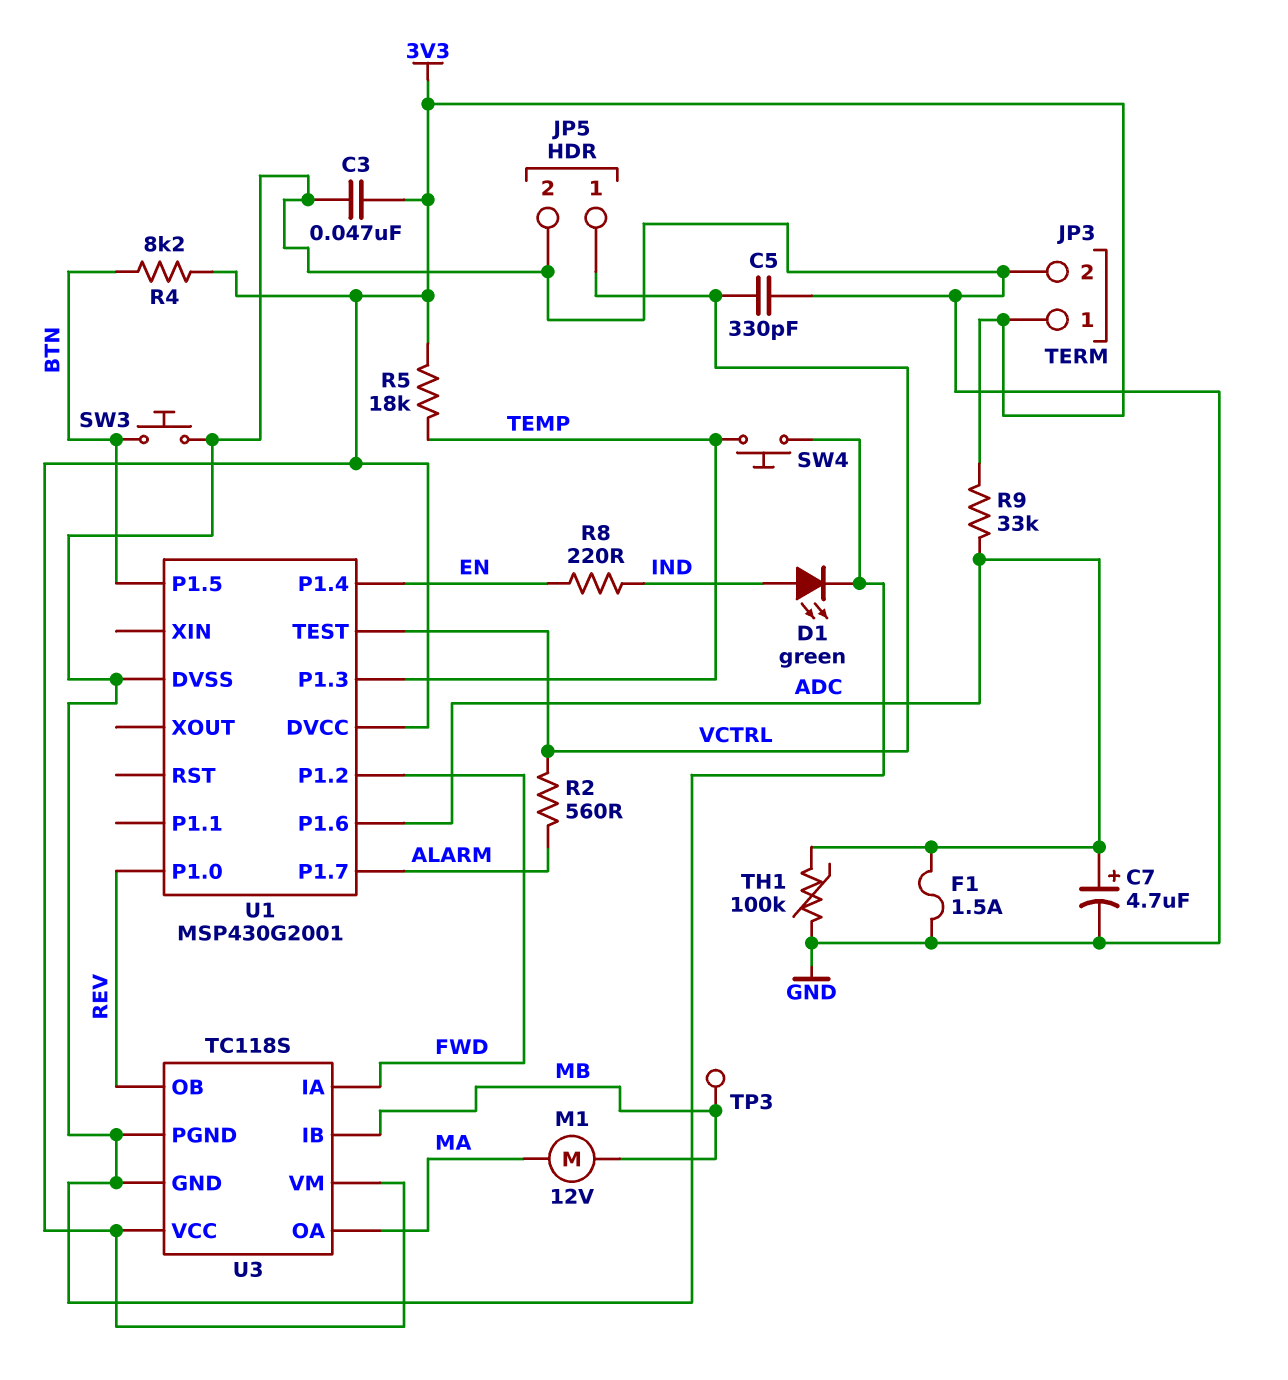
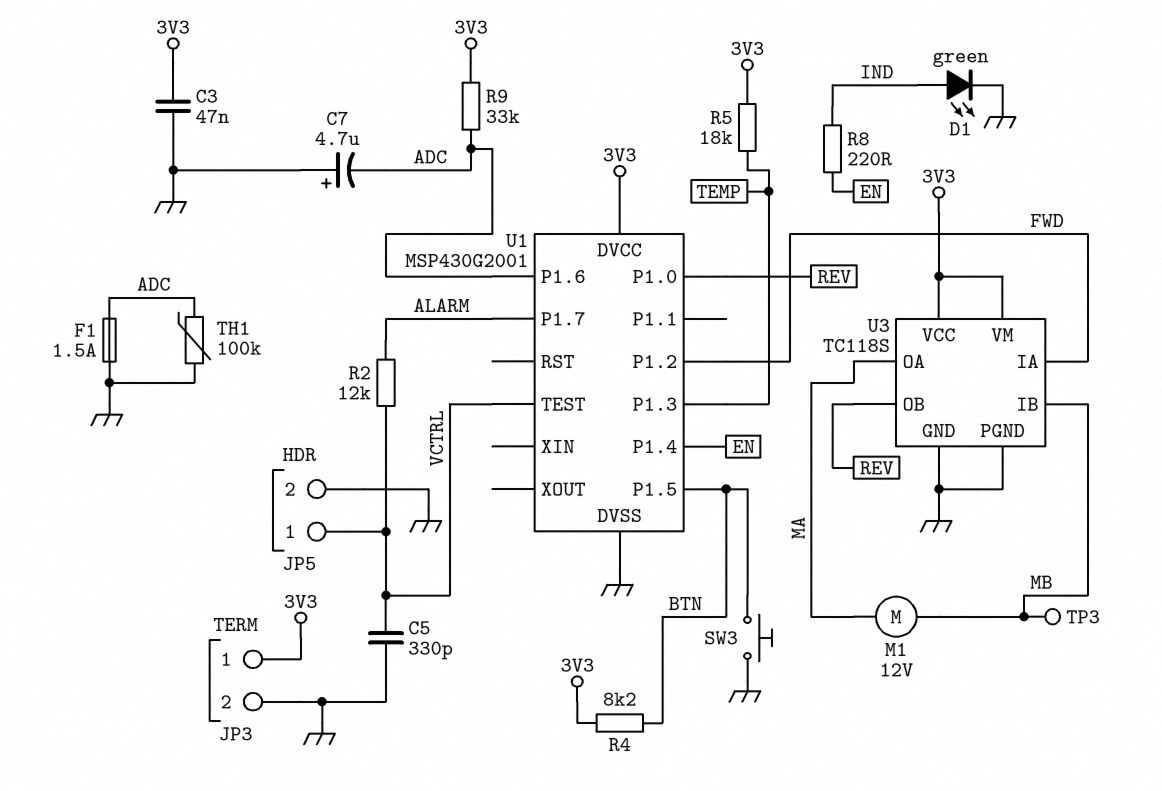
C7: 4.7uF (plus ADC, minus GND) -> 4.7uF (plus GND, minus ADC)
R2: 560 (ALARM, VCTRL) -> 12k (ALARM, VCTRL)
SW4: button (GND, TEMP) -> none

